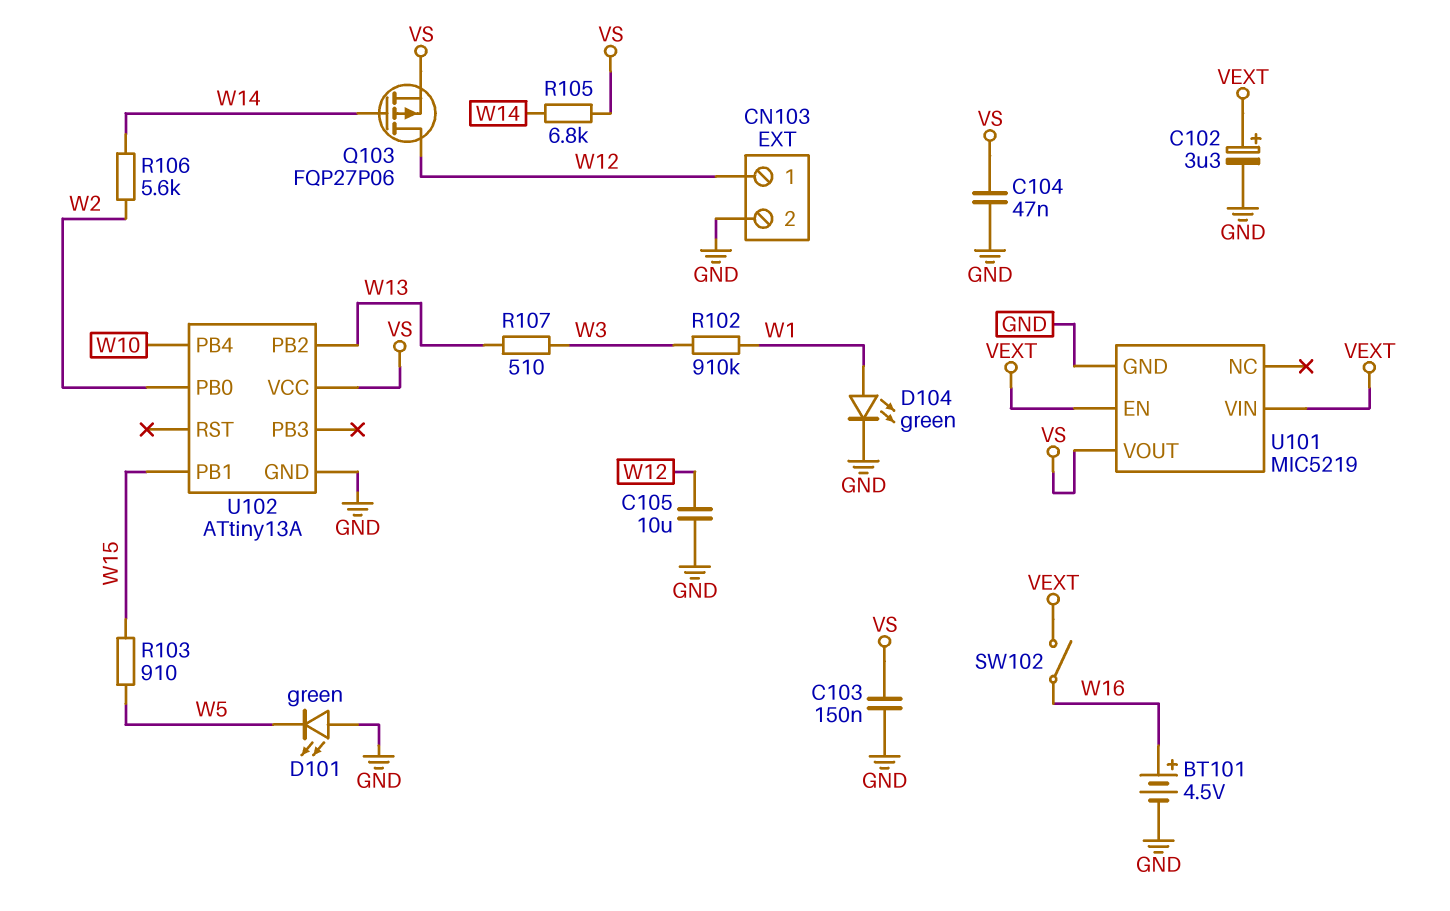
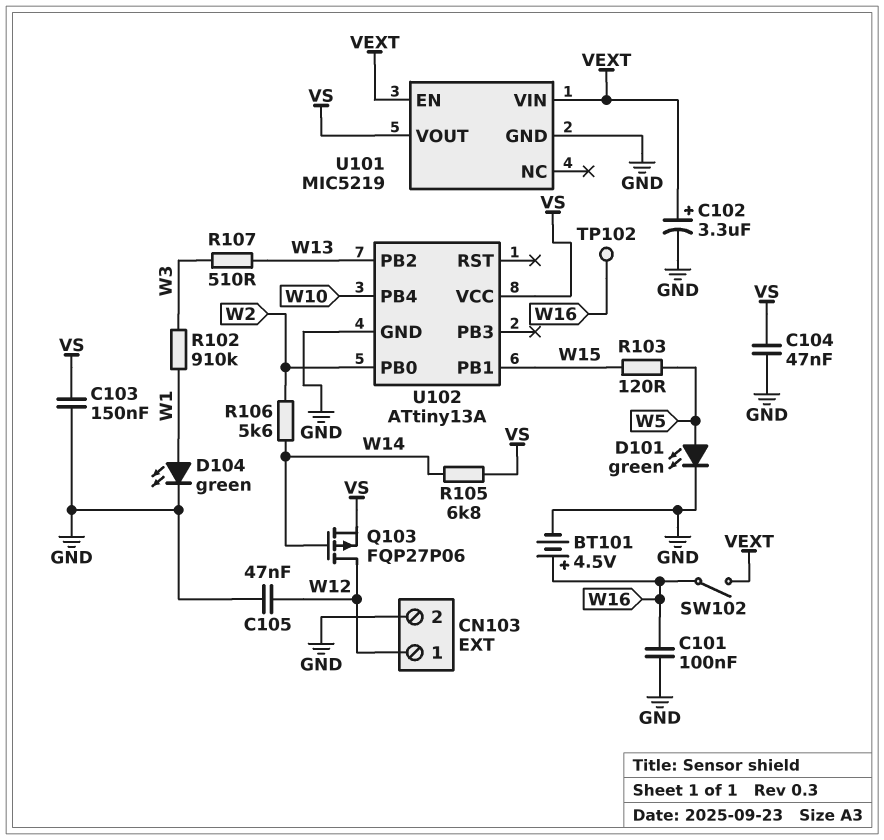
C101: none -> 100nF (GND, W16)
C105: 10uF (GND, W12) -> 47nF (GND, W12)
D101: LED green (A GND, K W5) -> LED green (A W5, K GND)
R103: 910 (W5, W15) -> 120 (W5, W15)
TP102: none -> test point (W16)

